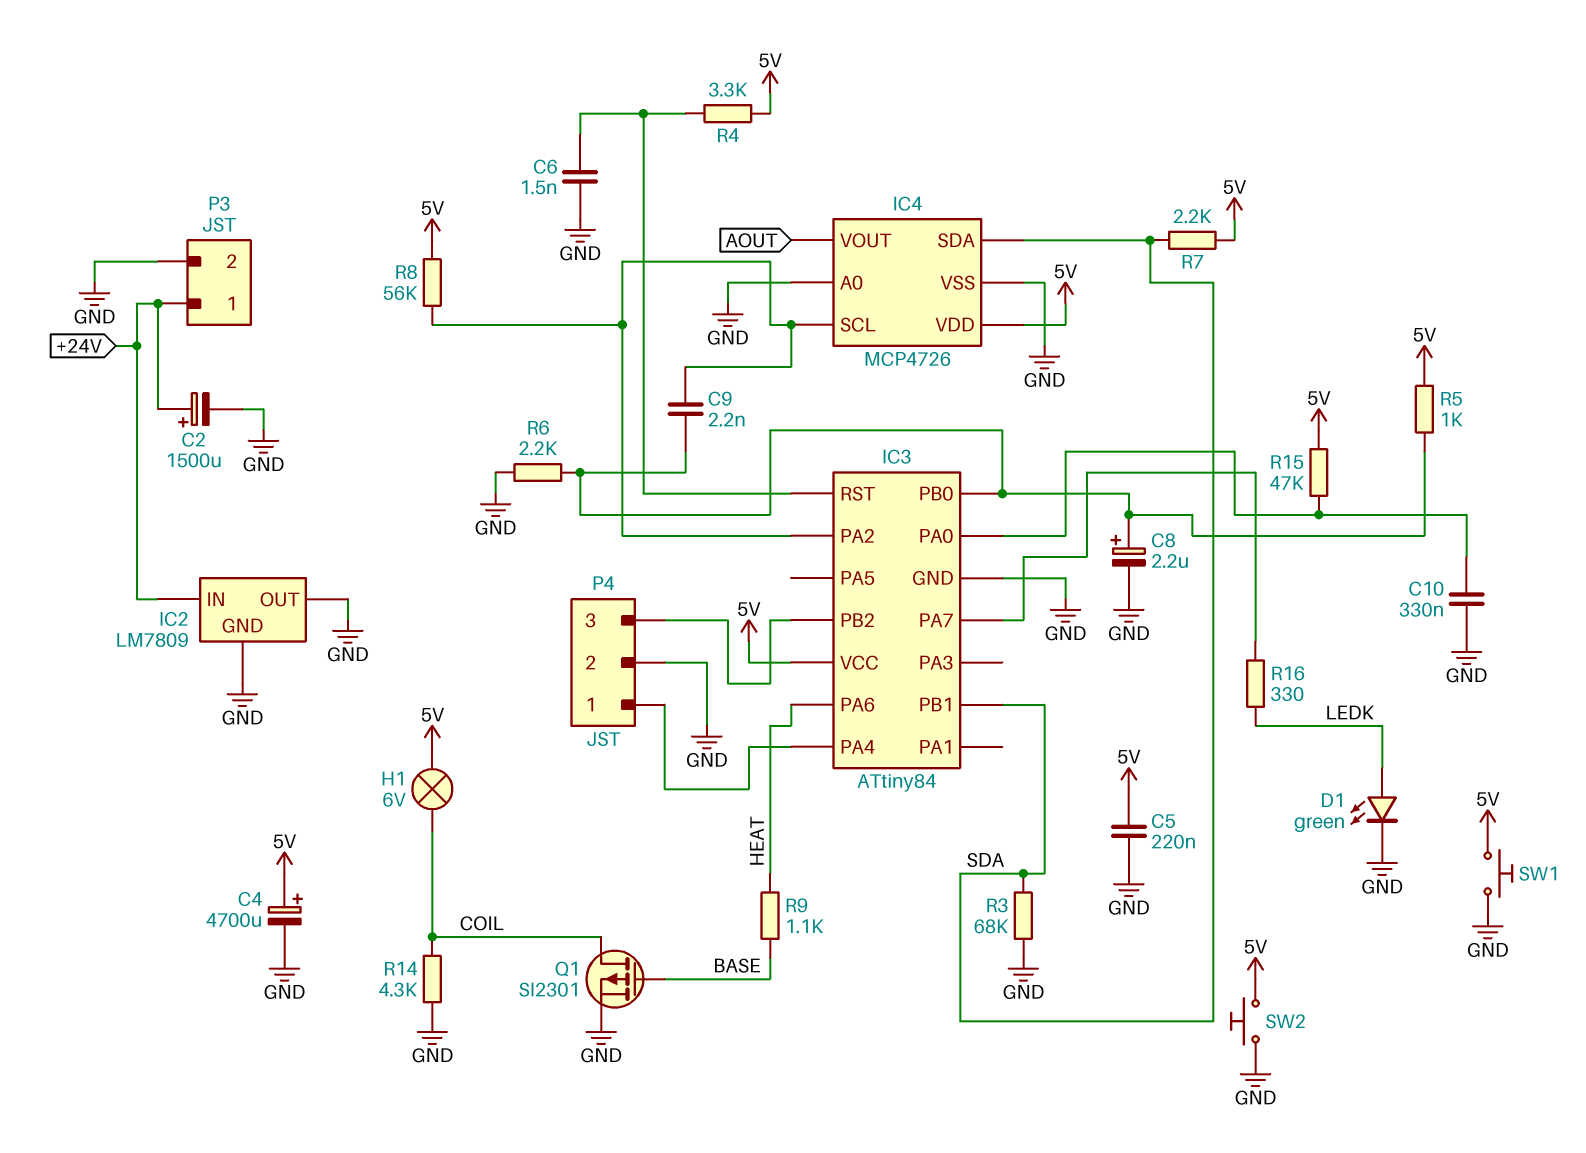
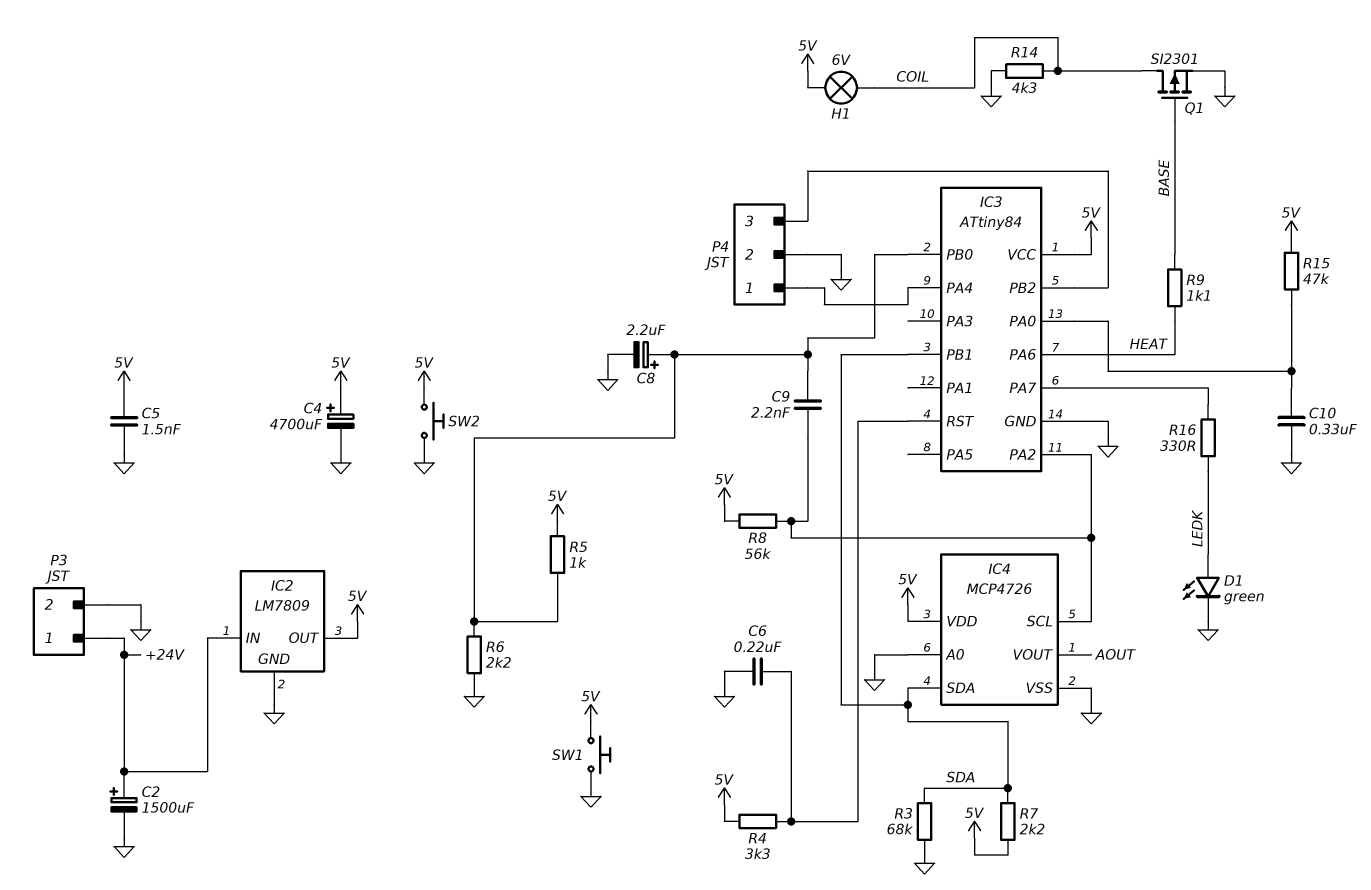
C5: 220nF (5V, GND) -> 1.5nF (5V, GND)
C6: 1.5nF (GND, IC3/RST) -> 220nF (GND, IC3/RST)
IC2 pin OUT: GND -> 5V

